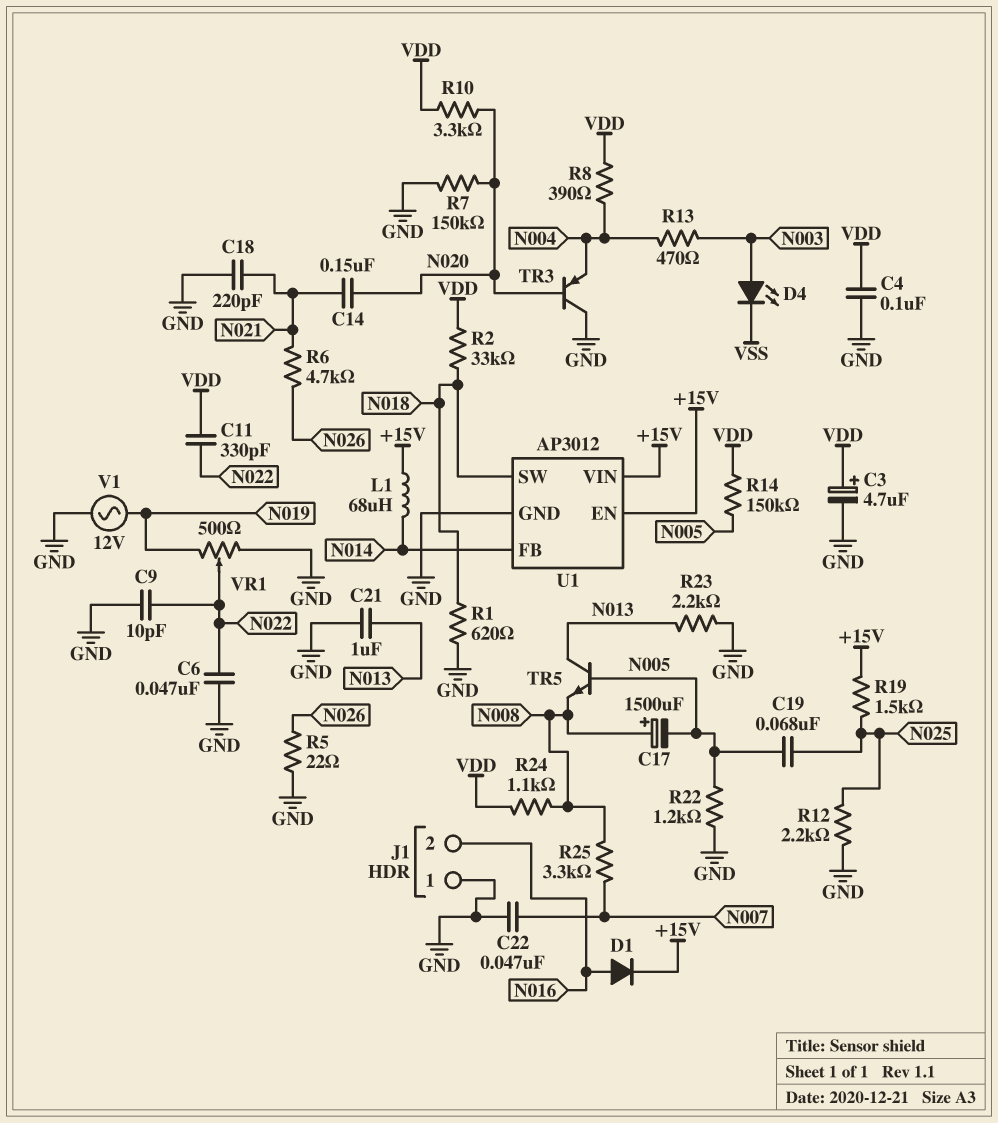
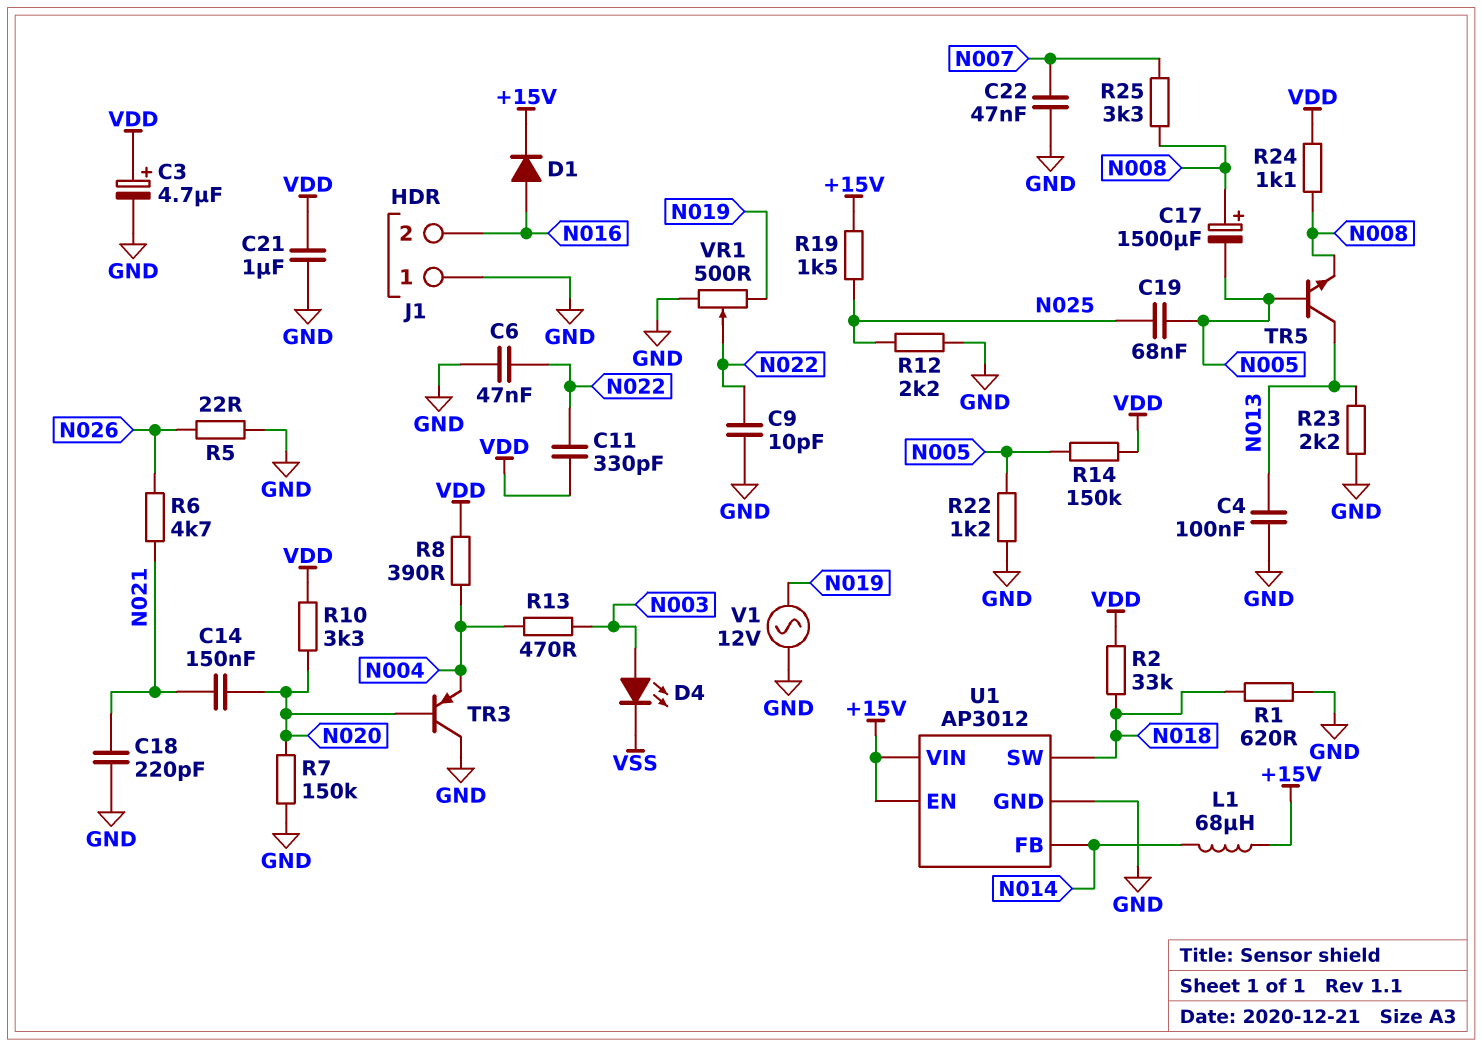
C4: 100nF (GND, VDD) -> 100nF (GND, N013)
C21: 1uF (GND, N013) -> 1uF (GND, VDD)

